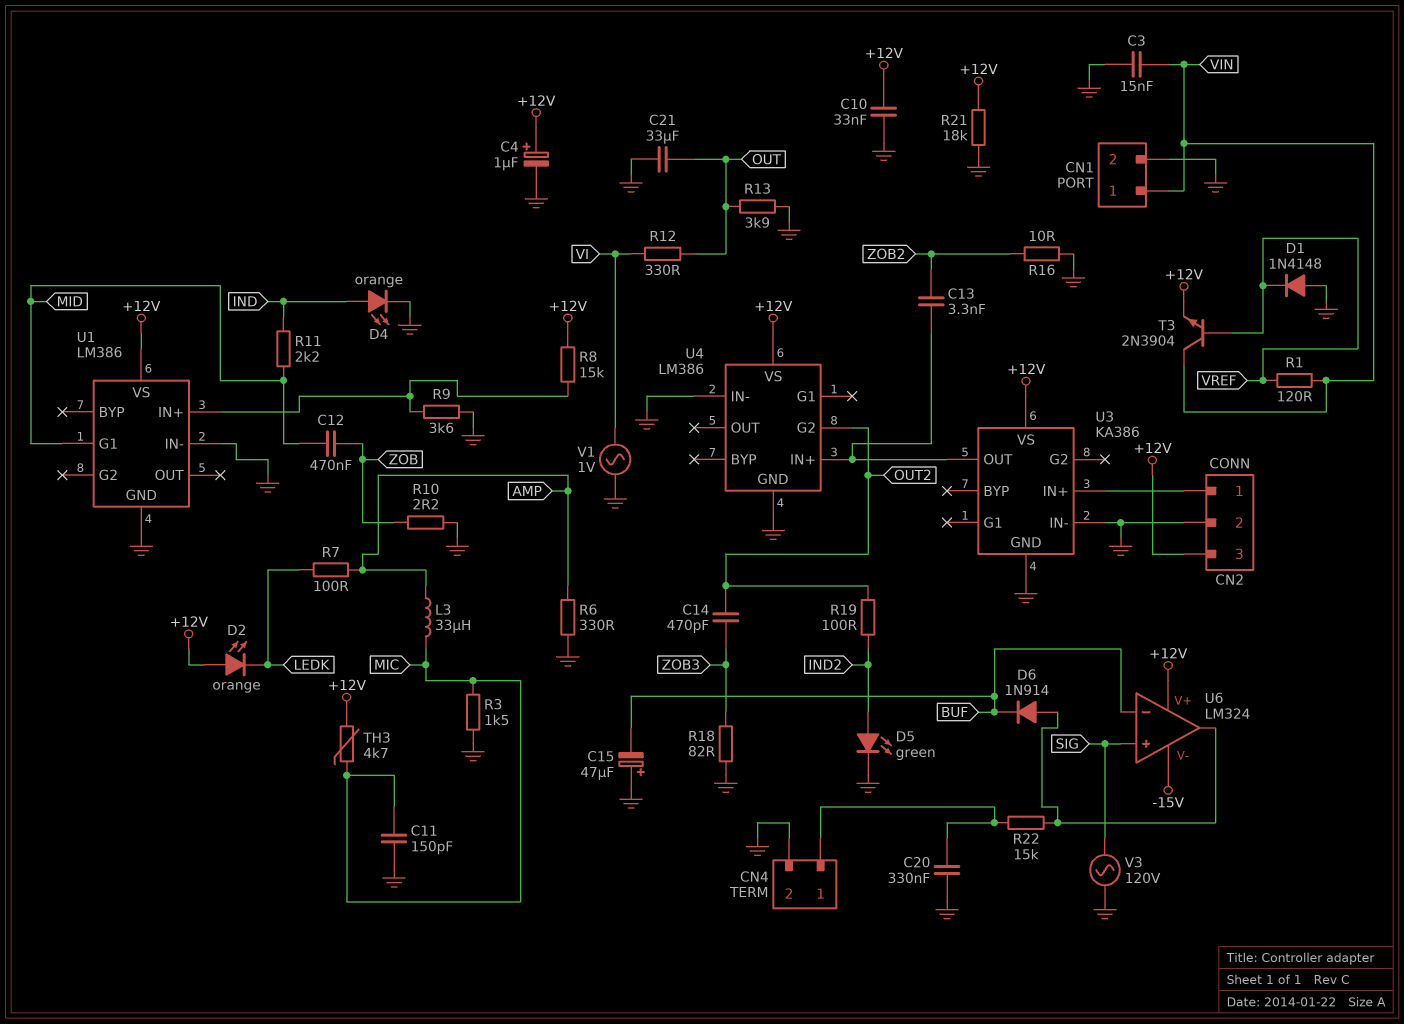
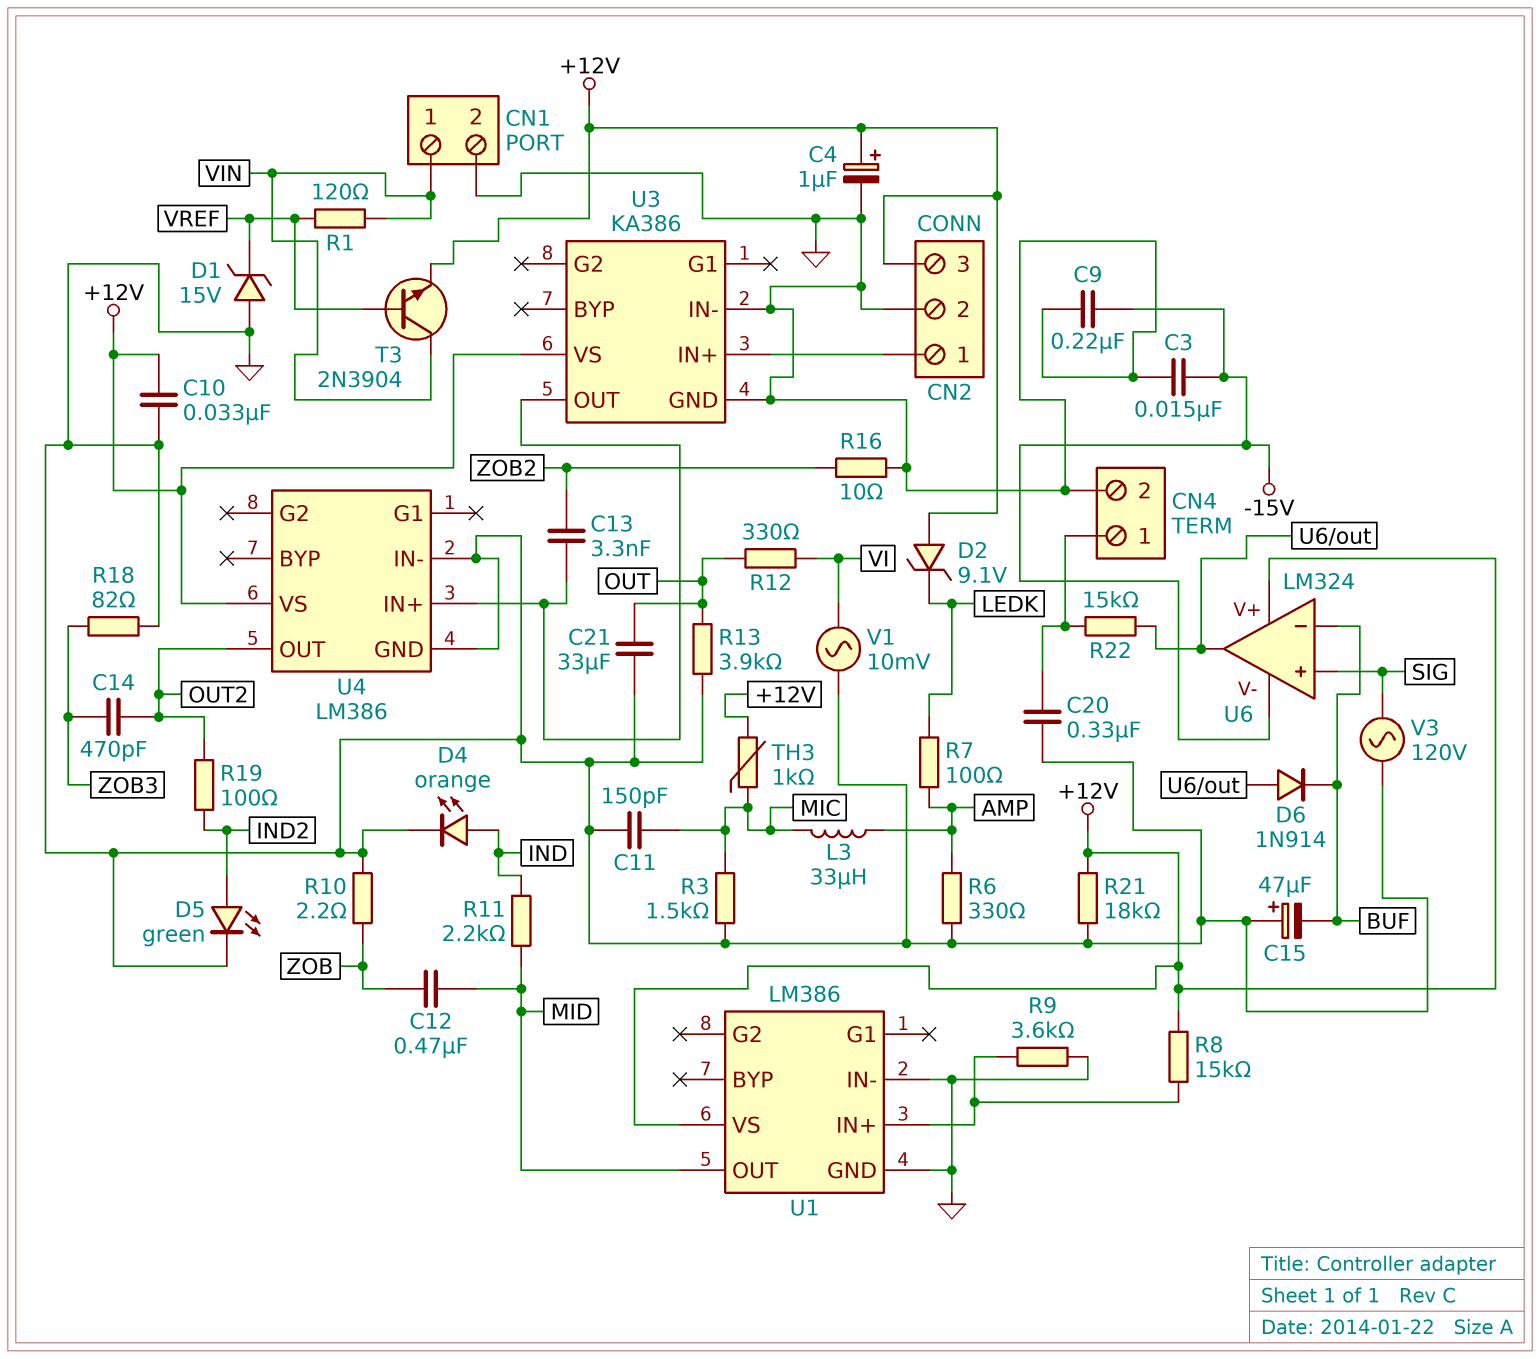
C3: 15nF (GND, VIN) -> 15nF (-15V, GND)
C9: none -> 220nF (-15V, GND)
D1: diode 1N4148 (A GND, K VREF) -> zener 15V (A GND, K VREF)
D2: LED orange (A +12V, K LEDK) -> zener 9.1V (A +12V, K LEDK)
TH3: 4.7k (+12V, MIC) -> 1k (+12V, MIC)
U1 pin G1: MID -> none
U1 pin OUT: none -> MID
U4 pin G2: OUT2 -> none
U4 pin OUT: none -> OUT2
V1: AC 1V (GND, VI) -> AC 10mV (GND, VI)

